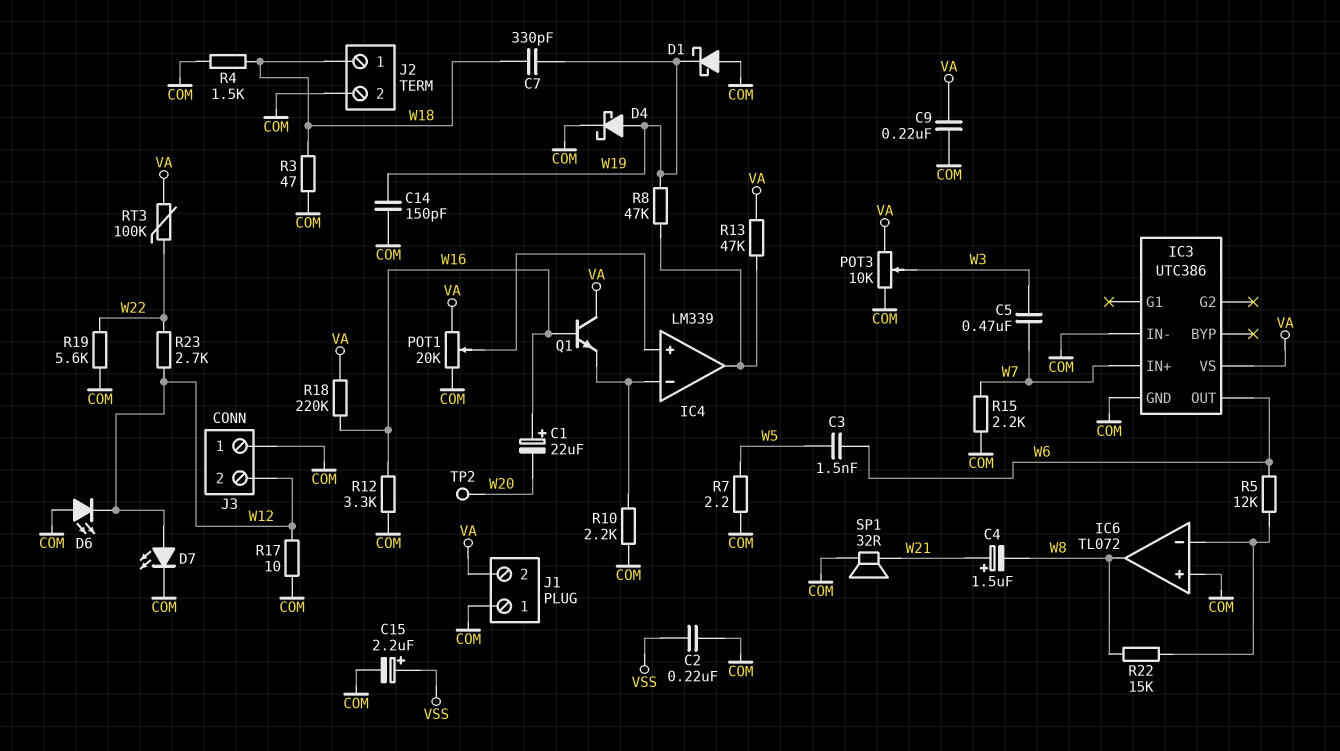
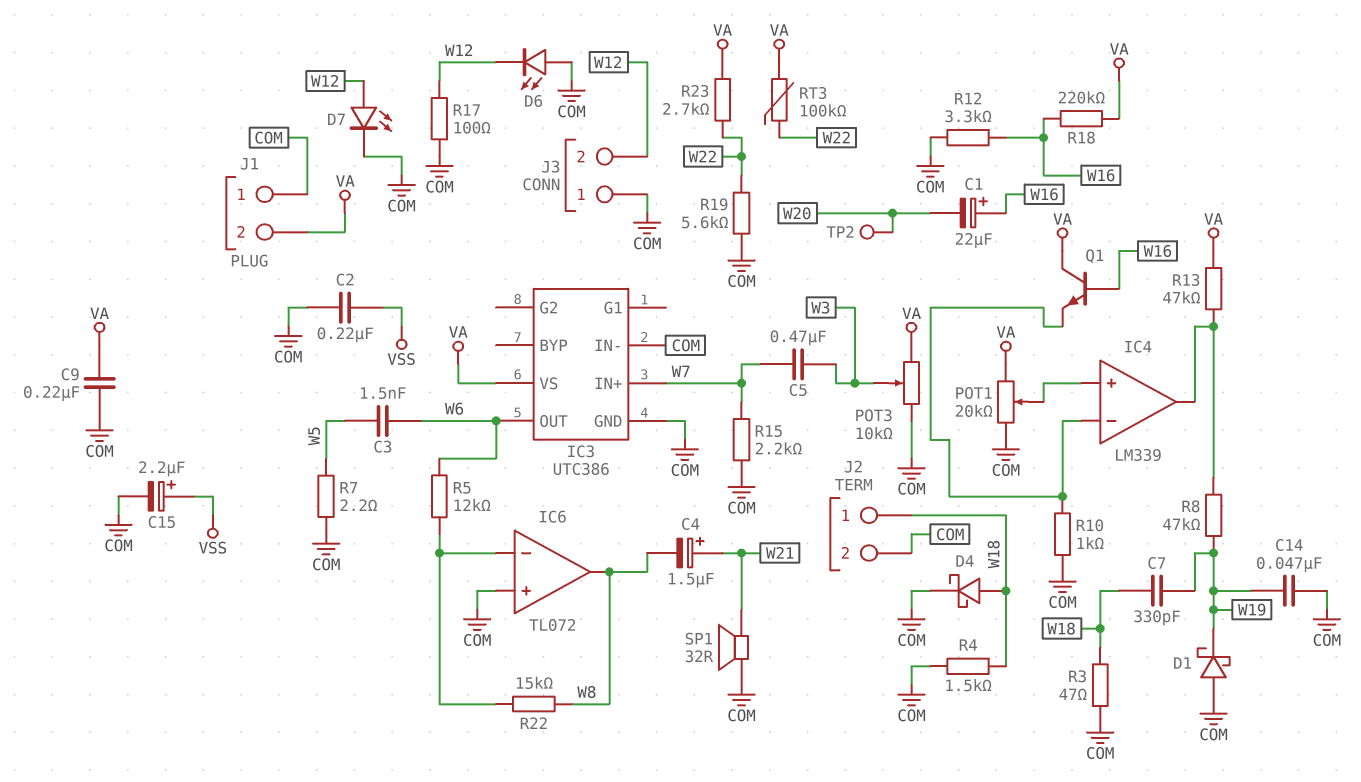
C14: 150pF (COM, W19) -> 47nF (COM, W19)
D4: schottky (A W19, K COM) -> schottky (A W18, K COM)
R10: 2.2k (COM, IC4/in-) -> 1k (COM, IC4/in-)
R17: 10 (COM, W12) -> 100 (COM, W12)
R23: 2.7k (W12, W22) -> 2.7k (VA, W22)

